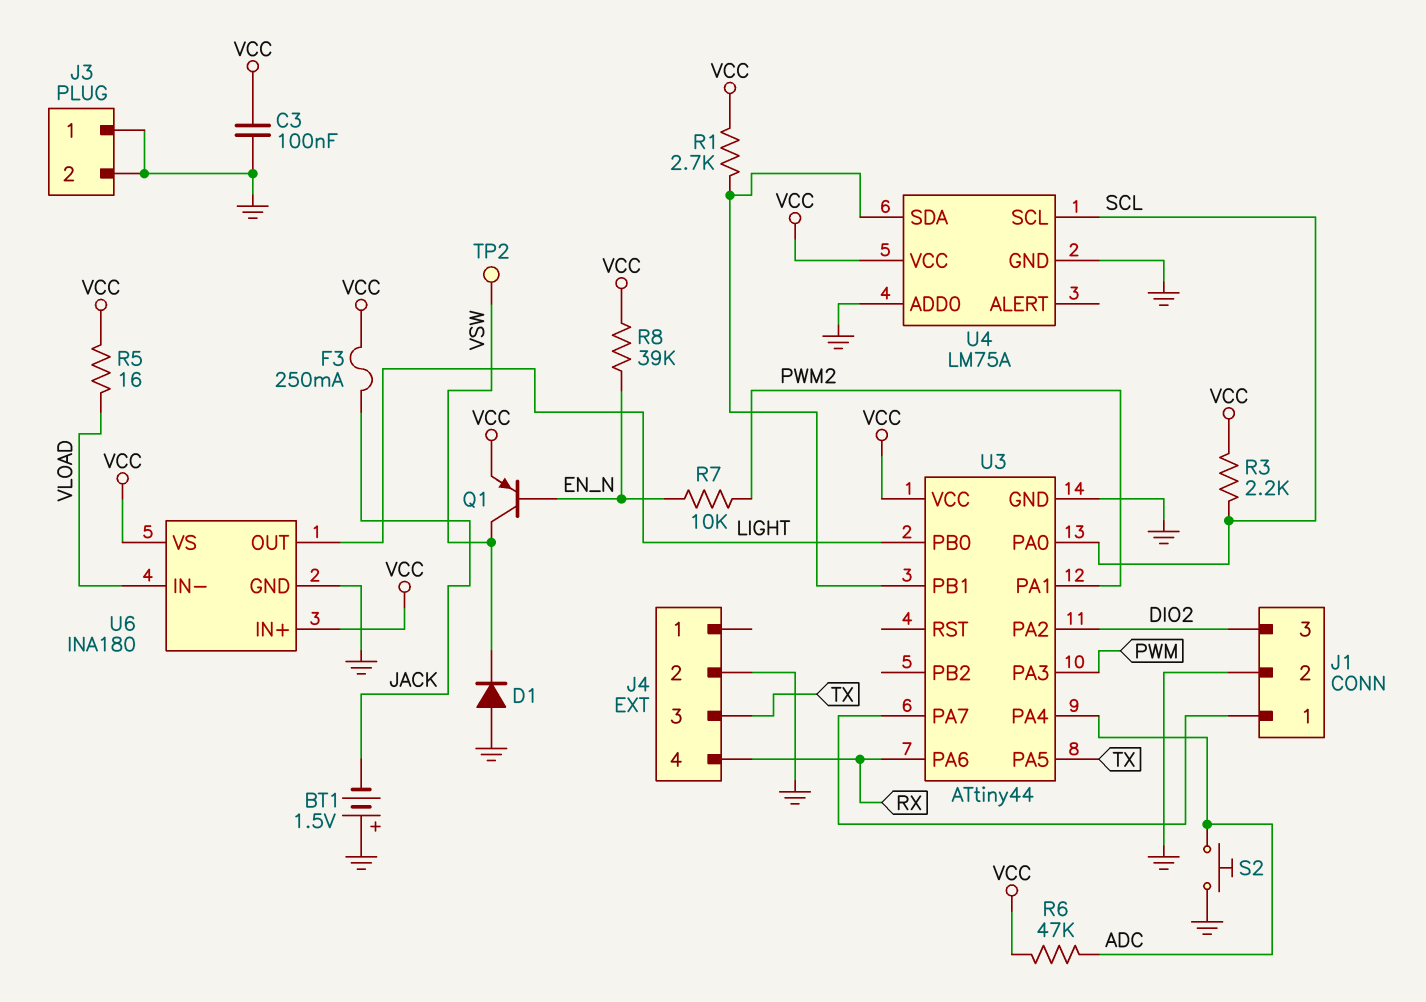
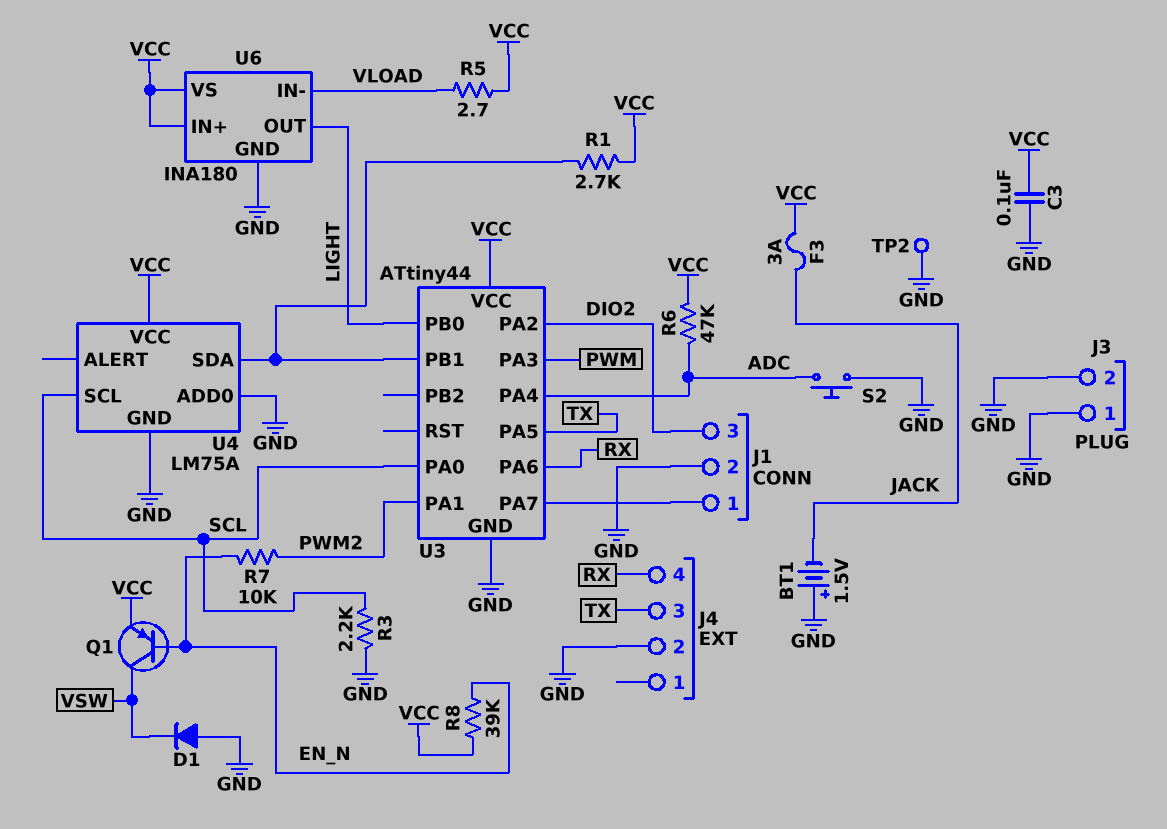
F3: 250mA (JACK, VCC) -> 3A (JACK, VCC)
R3: 2.2k (SCL, VCC) -> 2.2k (GND, SCL)
R5: 16 (VCC, VLOAD) -> 2.7 (VCC, VLOAD)
TP2: test point (VSW) -> test point (GND)

